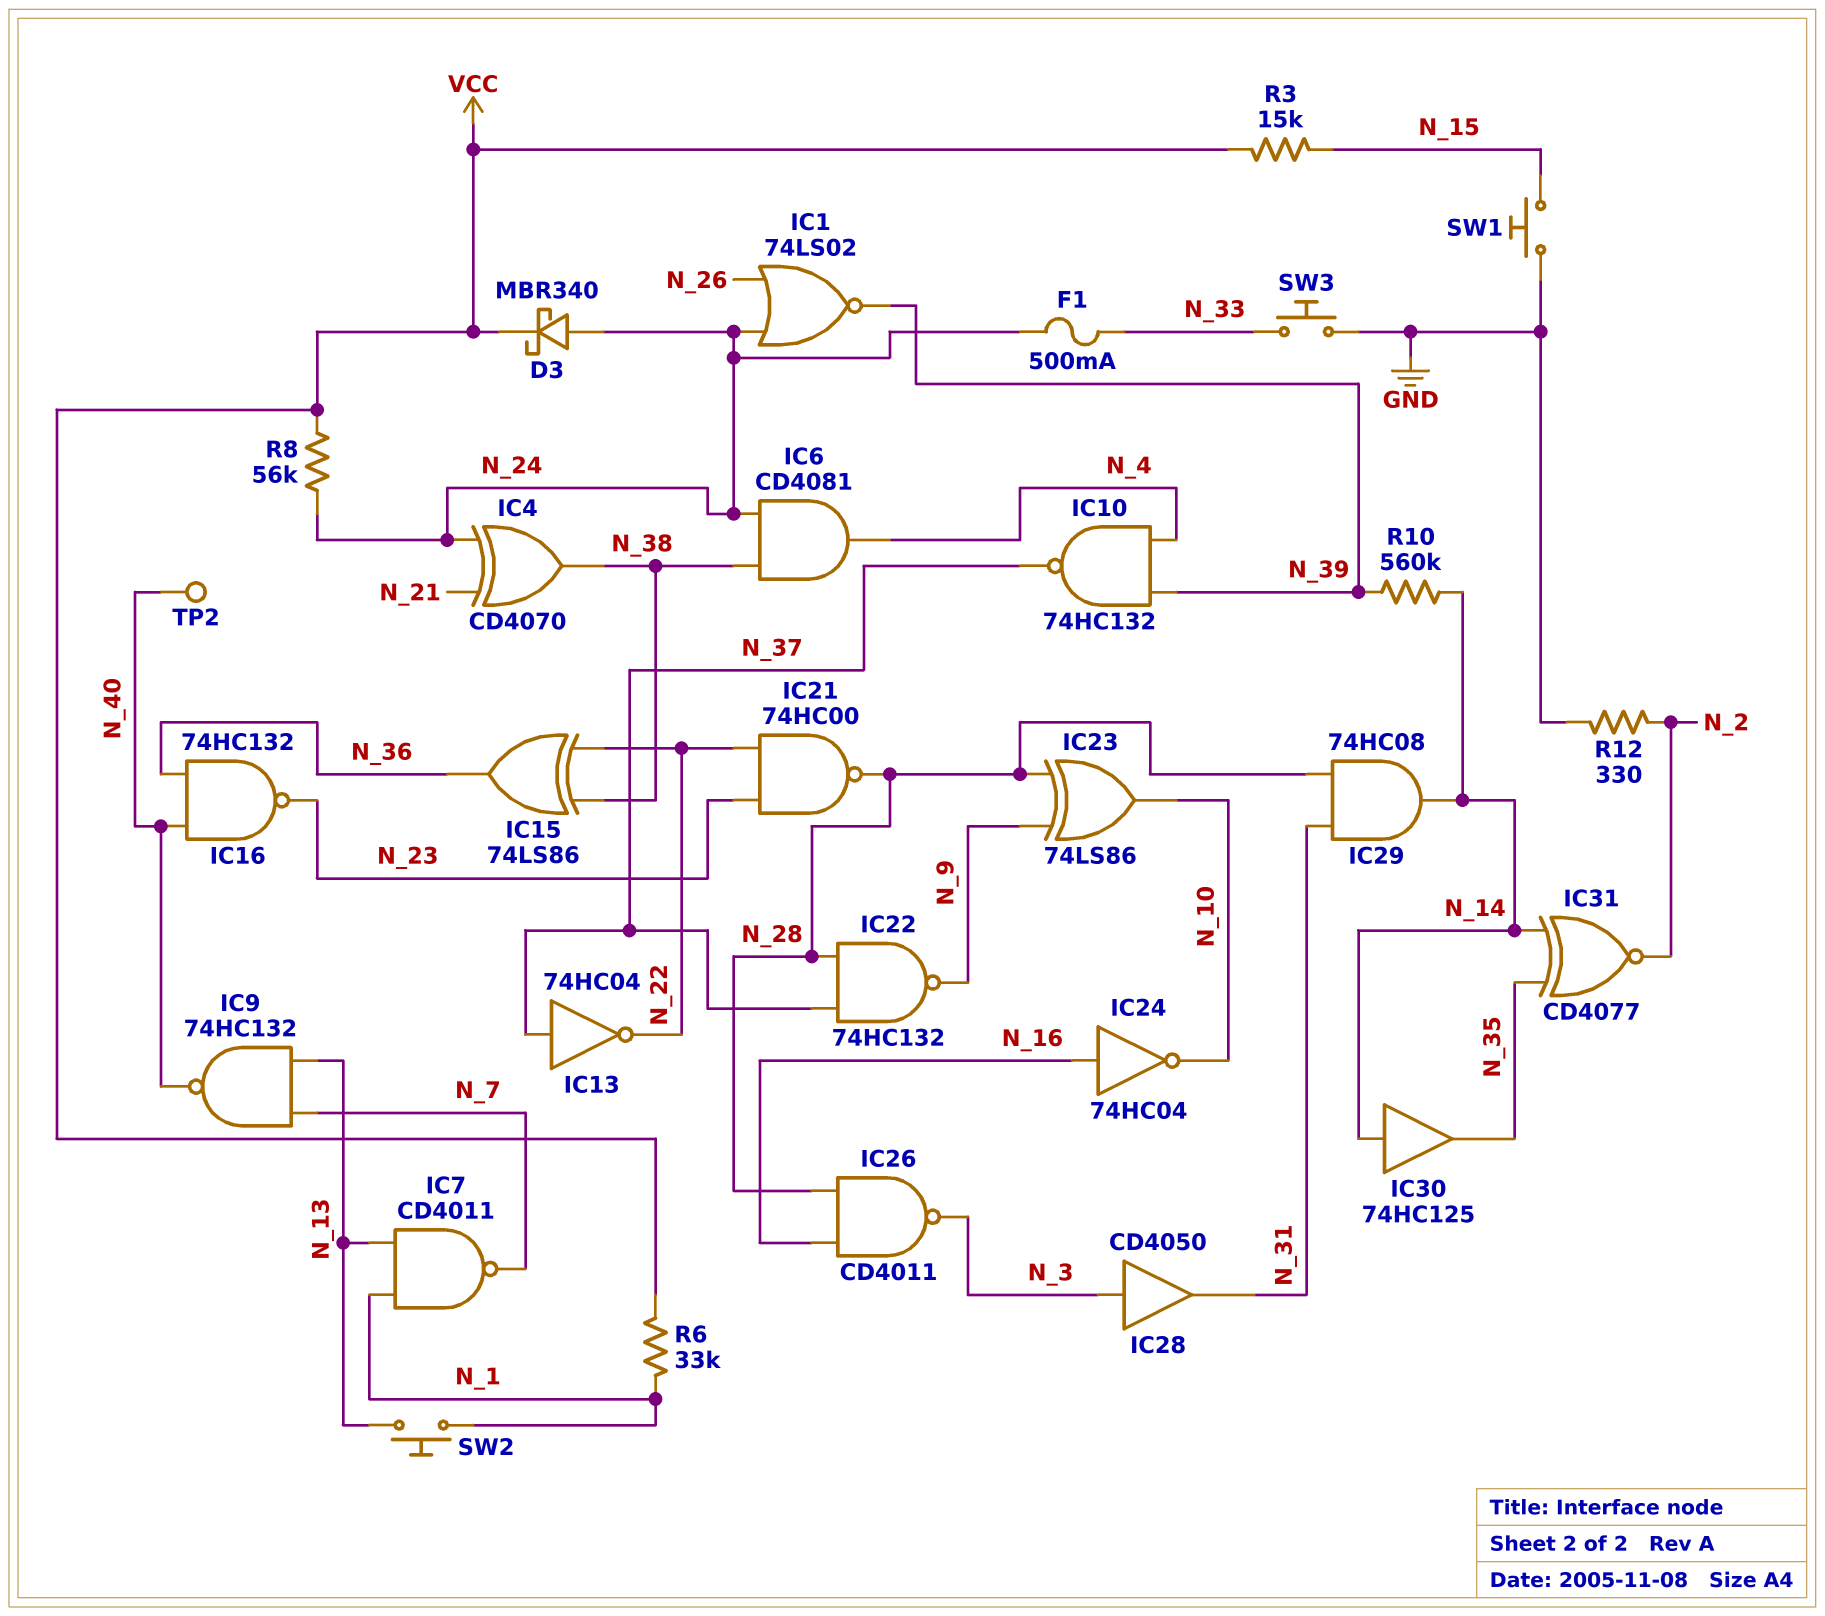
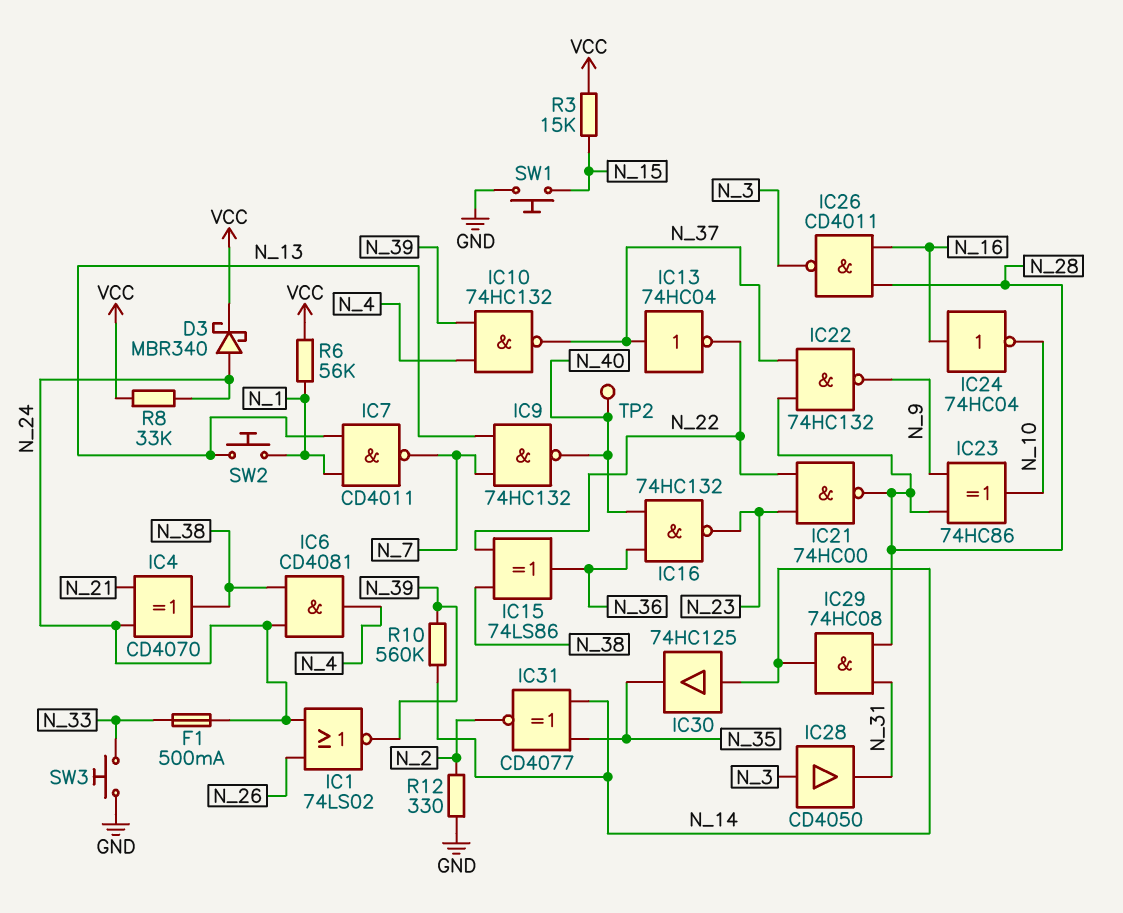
IC23: XOR 74LS86 (in N_9, in N_28, out N_10) -> XOR 74HC86 (in N_9, in N_28, out N_10)
R6: 33k (N_1, VCC) -> 56k (N_1, VCC)
R8: 56k (N_24, VCC) -> 33k (N_24, VCC)

